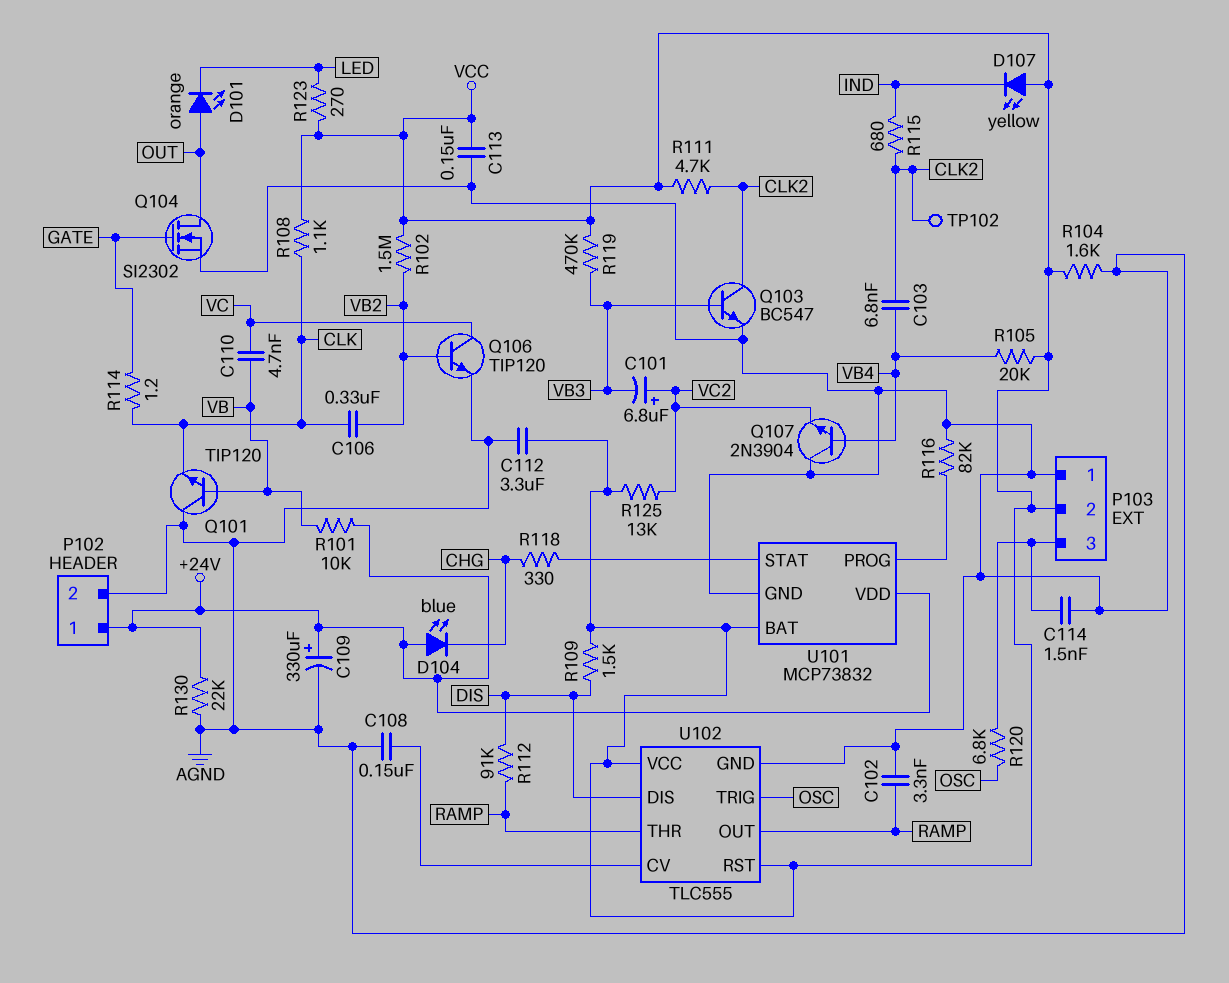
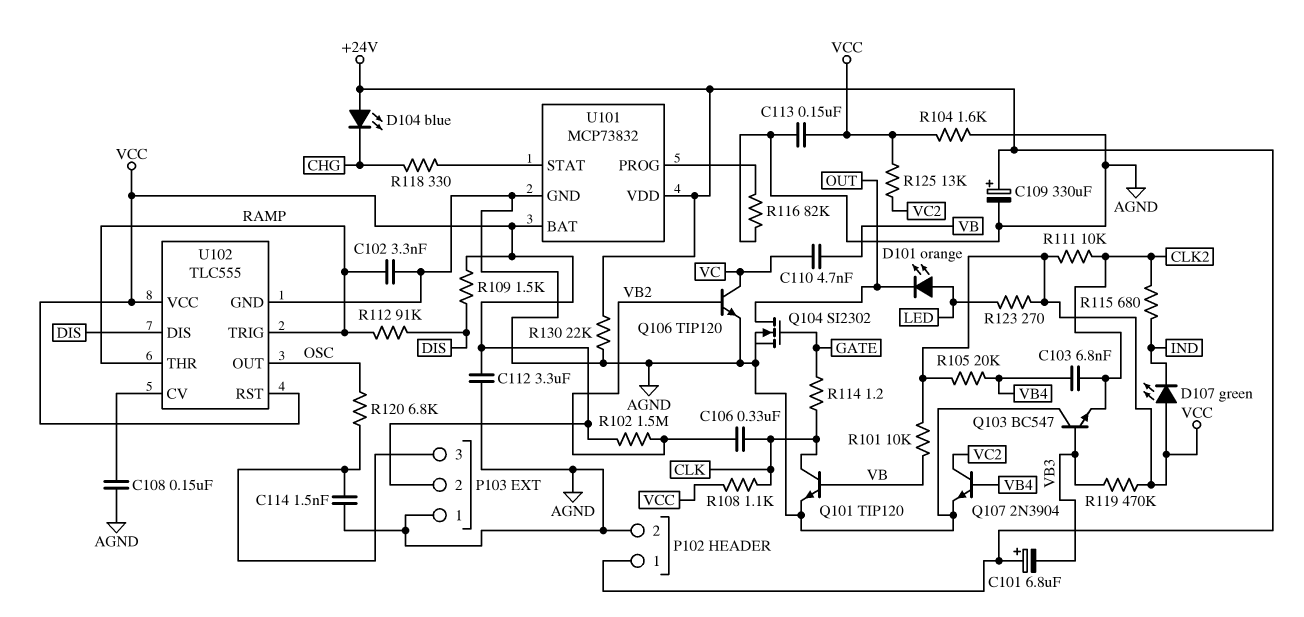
C101: 6.8uF (plus VC2, minus VB3) -> 6.8uF (plus +24V, minus VB3)
D101: LED orange (A OUT, K LED) -> LED orange (A LED, K OUT)
D107: LED yellow (A VCC, K IND) -> LED green (A VCC, K IND)
Q101: NPN TIP120 (B VB, C AGND, E CLK) -> NPN TIP120 (B VB, C CLK, E AGND)
Q103: NPN BC547 (B VB3, C CLK2, E AGND) -> NPN BC547 (B VB3, C AGND, E CLK2)
Q107: NPN 2N3904 (B VB4, C AGND, E VC2) -> NPN 2N3904 (B VB4, C VC2, E AGND)
R101: 10k (+24V, VB) -> 10k (VB, VCC)
R111: 4.7k (CLK2, VCC) -> 10k (CLK2, VCC)
TP102: test point (CLK2) -> none
U102 pin OUT: RAMP -> OSC
U102 pin TRIG: OSC -> RAMP

